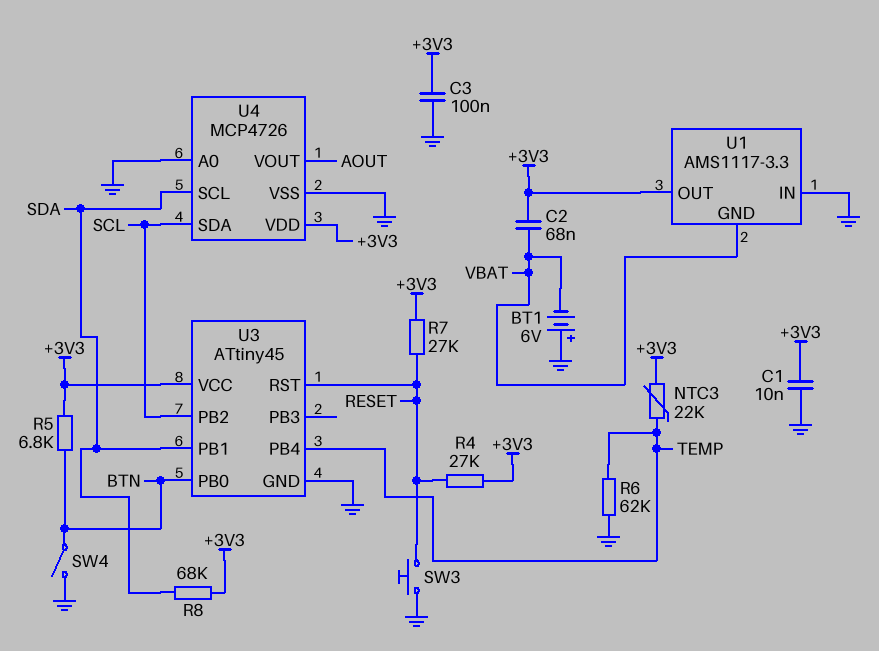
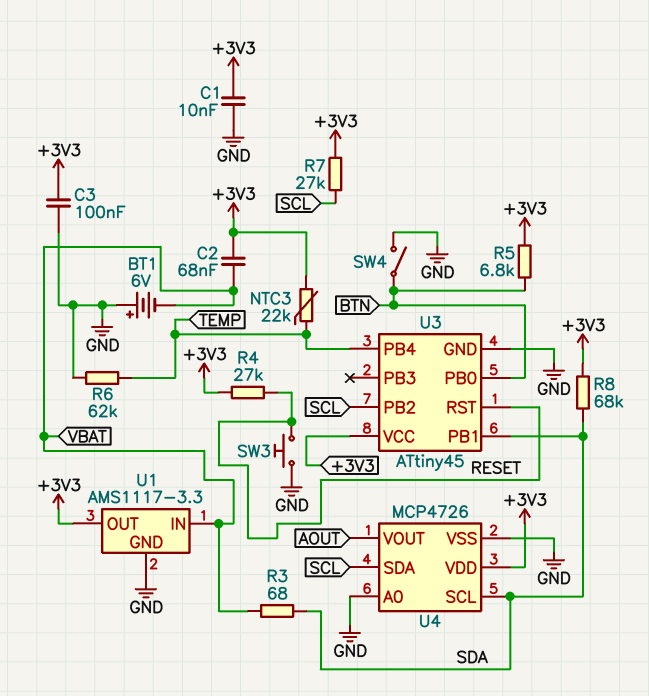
R3: none -> 68 (SDA, VBAT)
R7: 27k (+3V3, RESET) -> 27k (+3V3, SCL)
U1 pin GND: VBAT -> GND
U1 pin IN: GND -> VBAT

